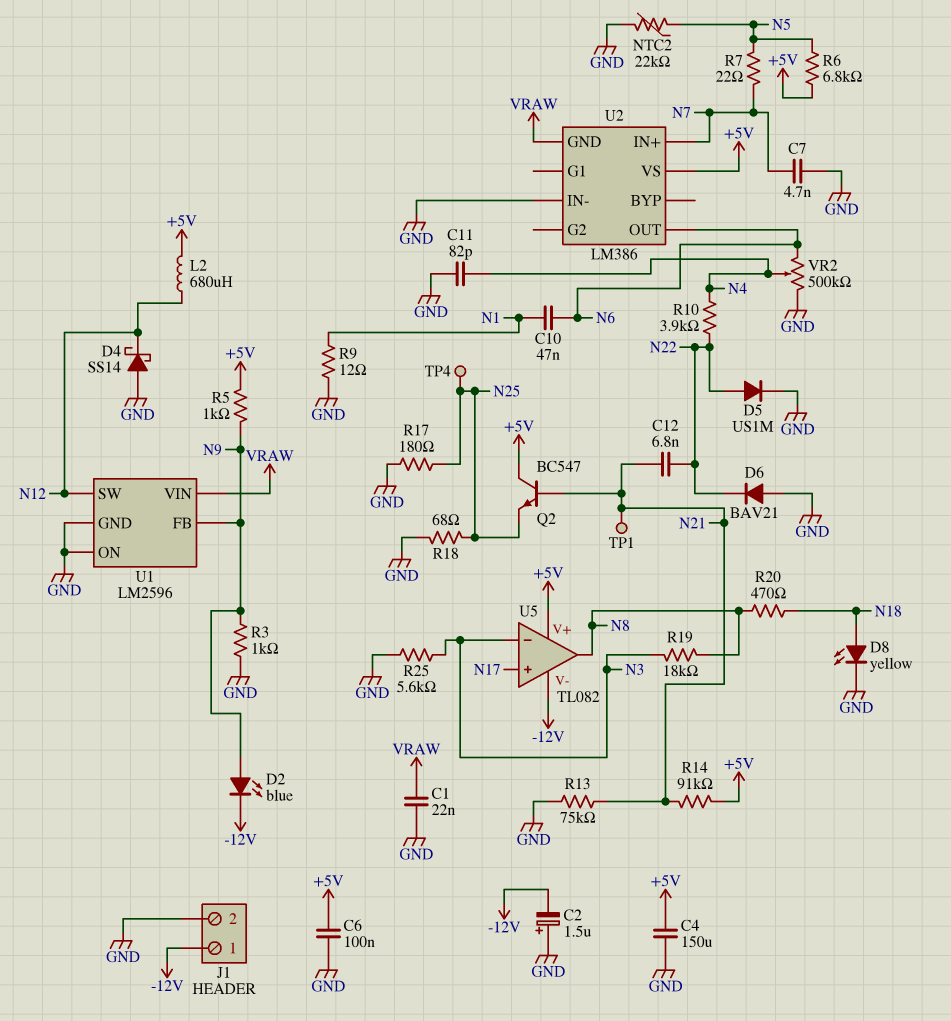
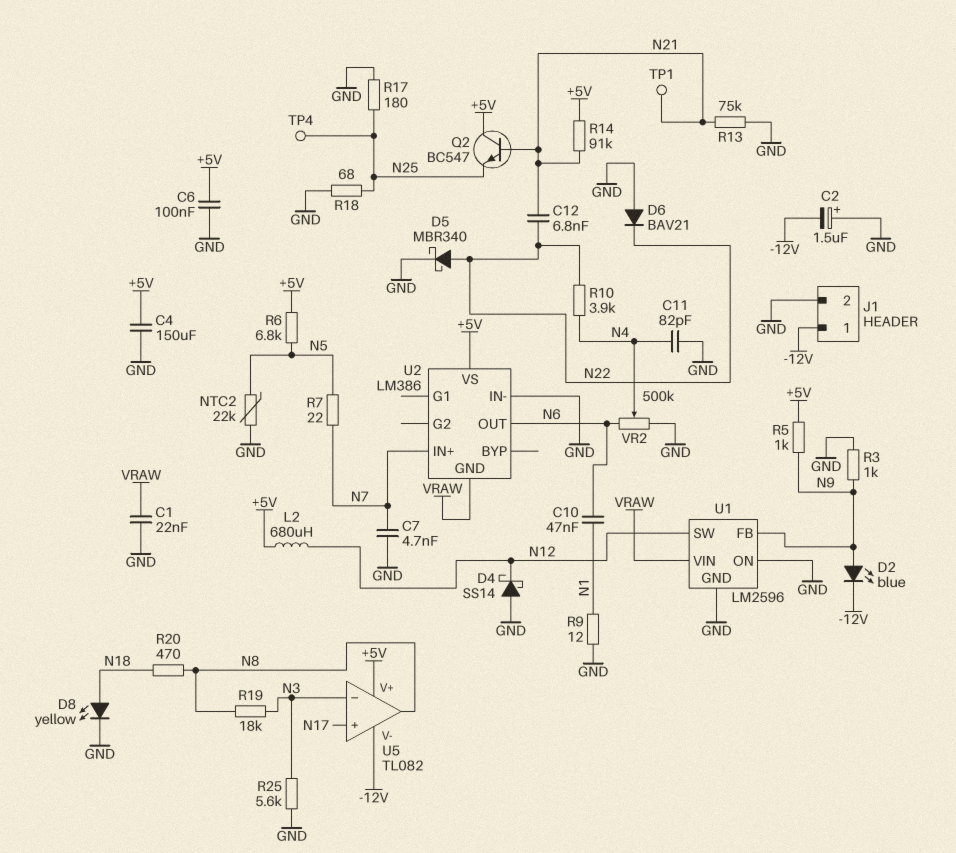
D5: diode US1M (A N22, K GND) -> schottky MBR340 (A N22, K GND)

